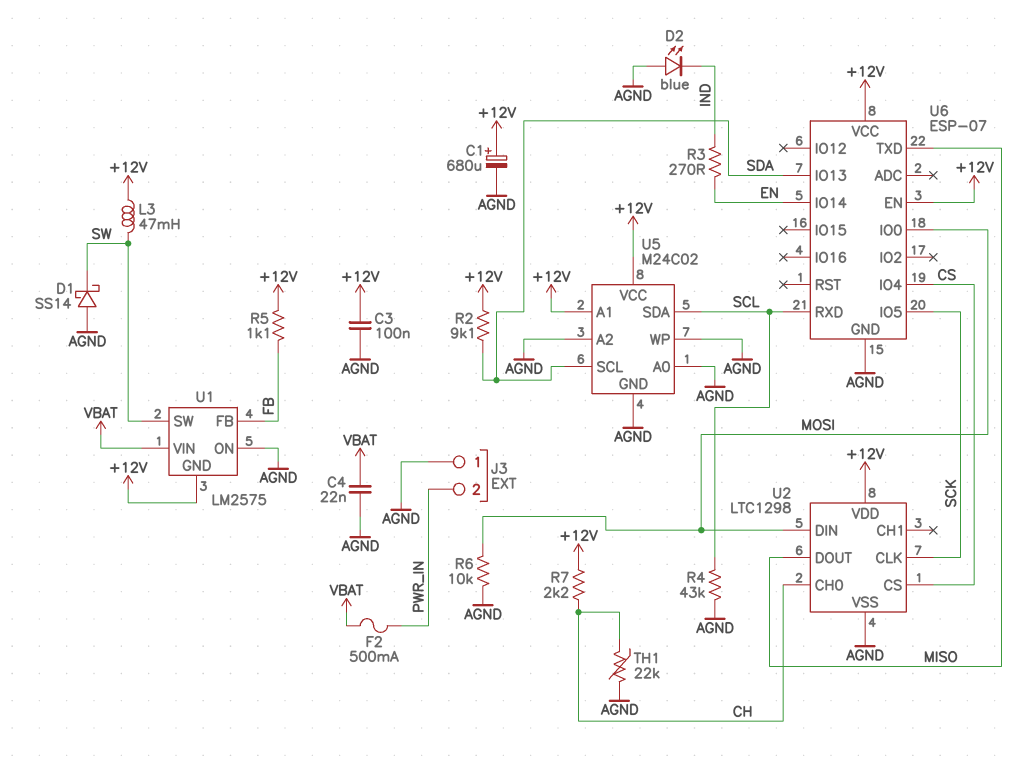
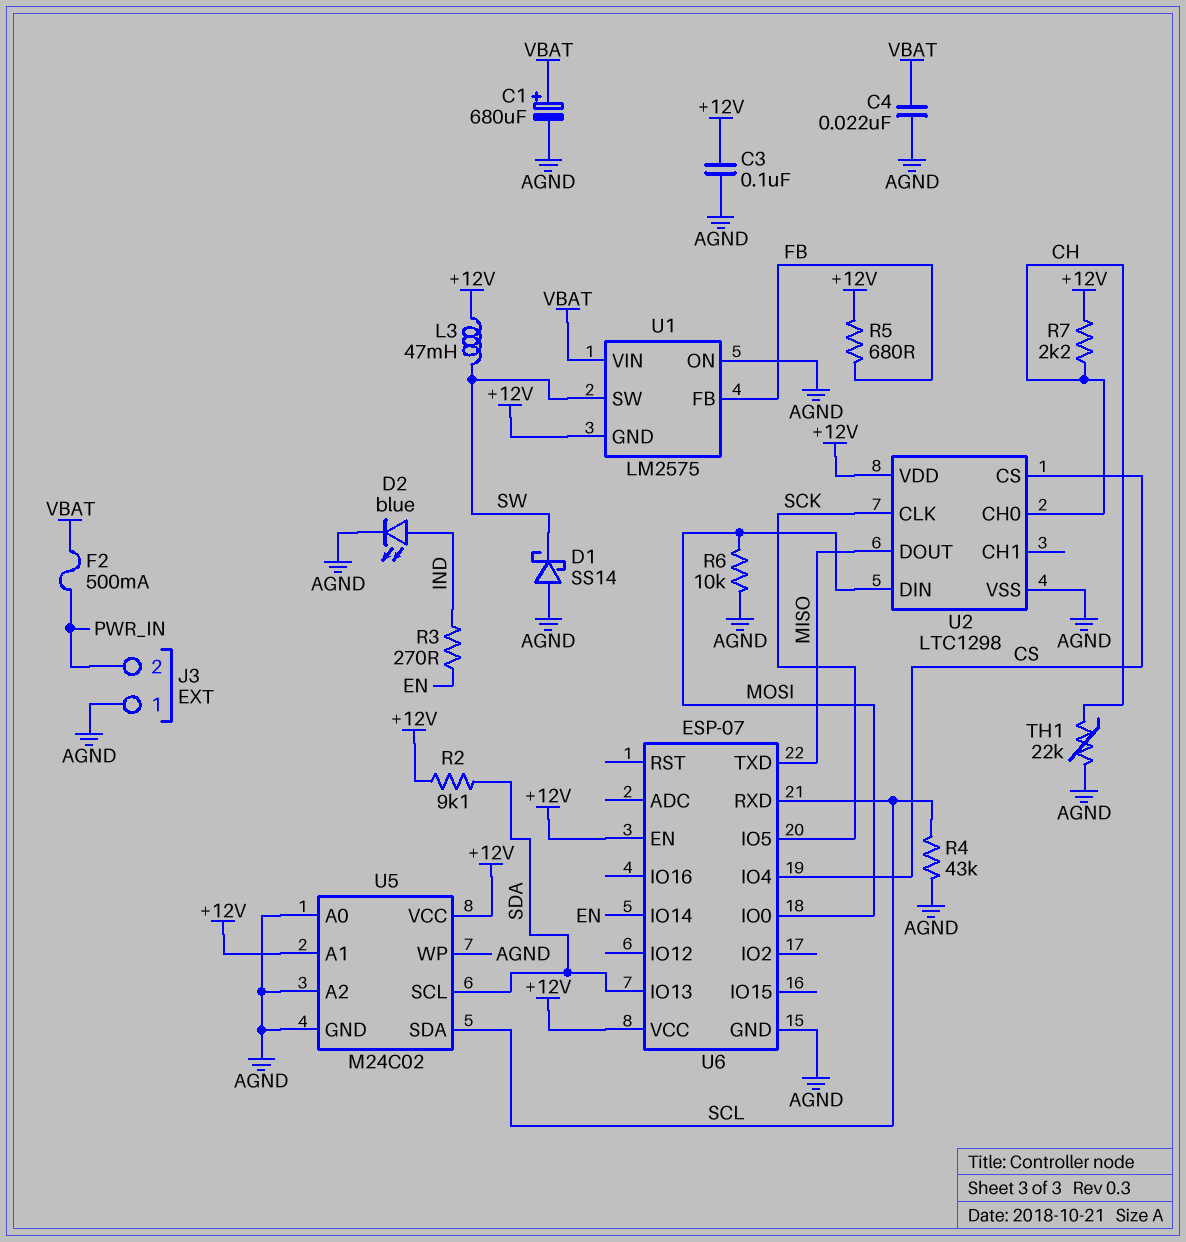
C1: 680uF (plus +12V, minus AGND) -> 680uF (plus VBAT, minus AGND)
D2: LED blue (A AGND, K IND) -> LED blue (A IND, K AGND)
R5: 1.1k (+12V, FB) -> 680 (+12V, FB)

